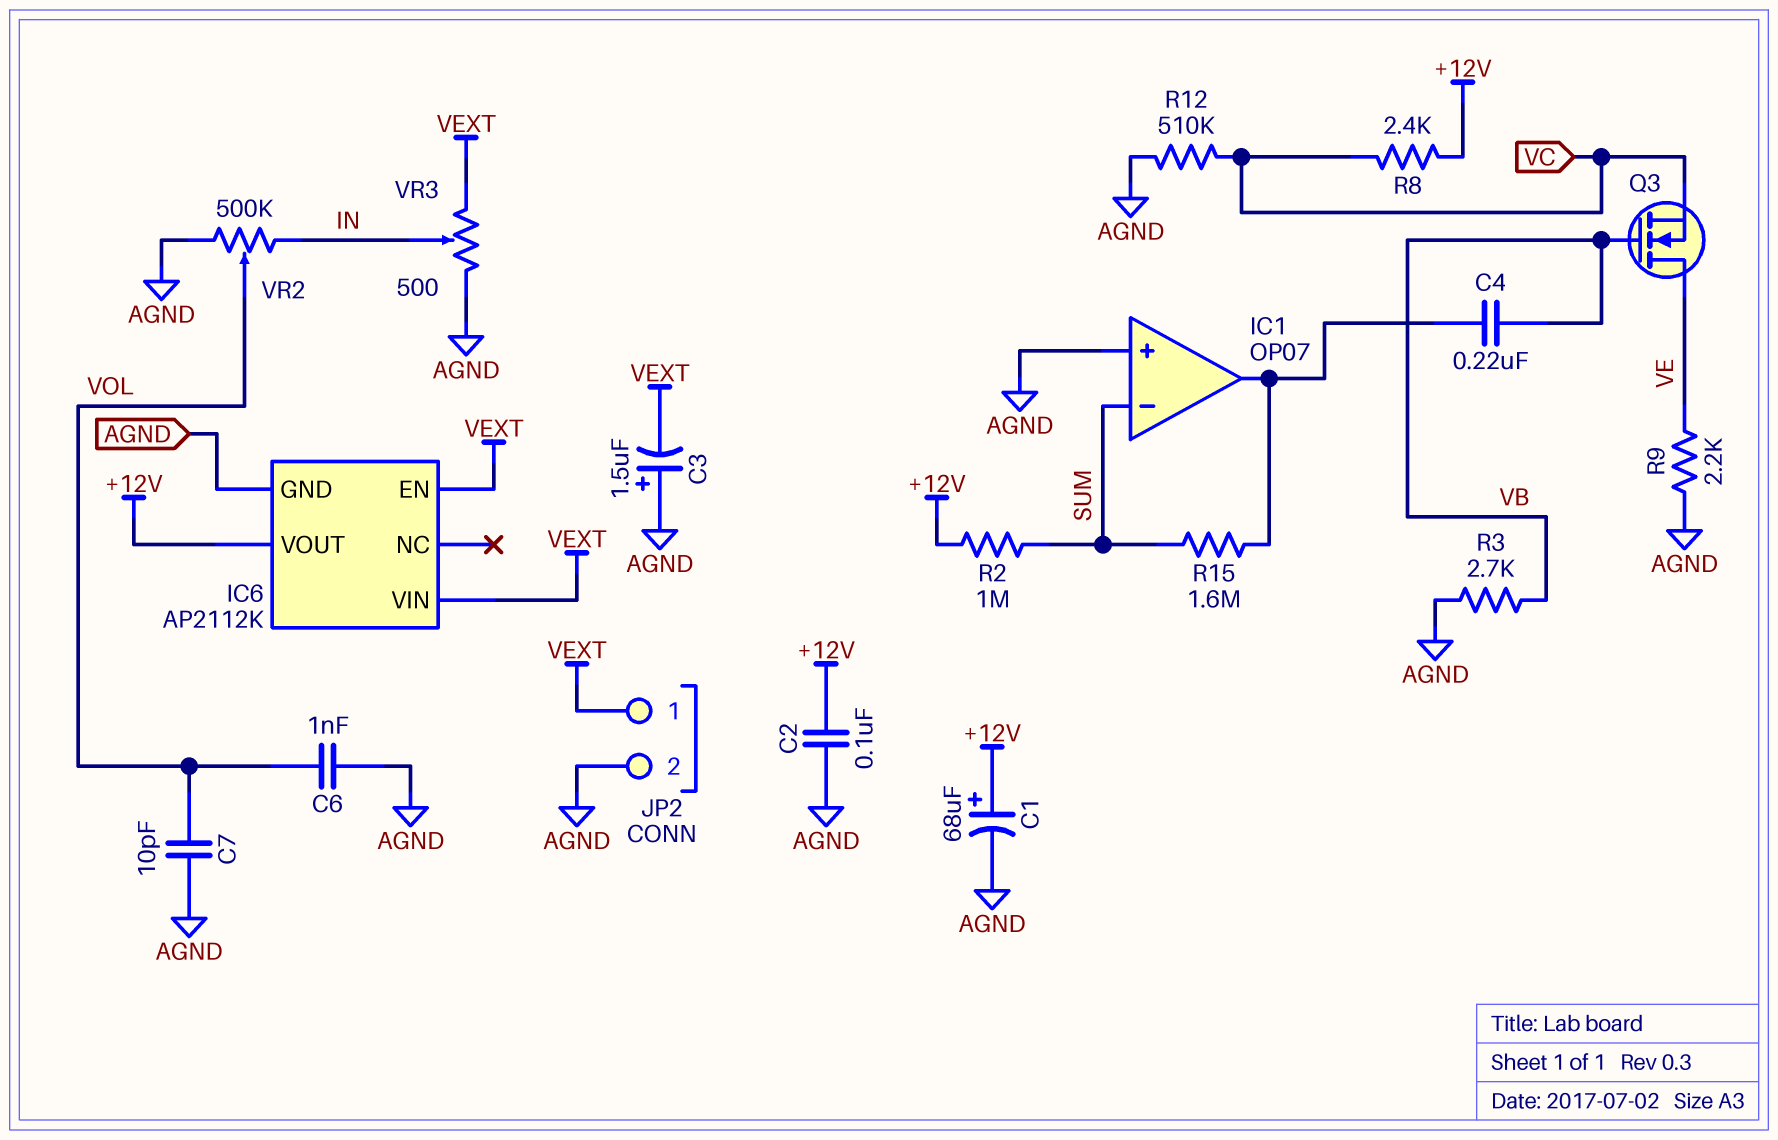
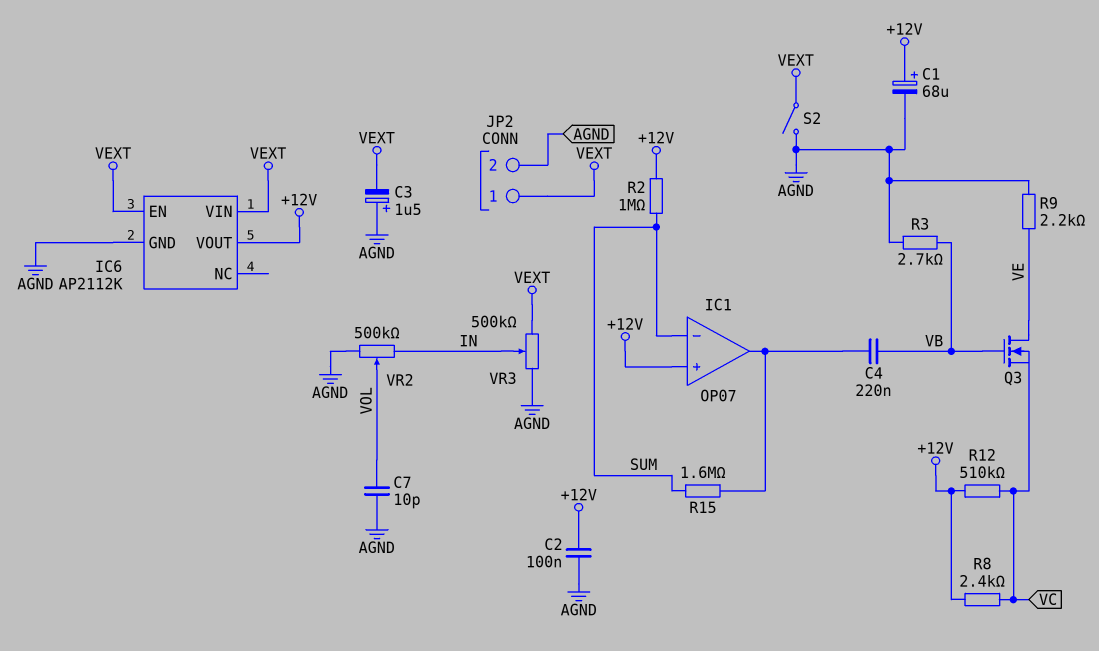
C6: 1nF (AGND, VOL) -> none
IC1 pin in+: AGND -> +12V
R12: 510k (AGND, VC) -> 510k (+12V, VC)
S2: none -> switch (AGND, VEXT)
VR3: 500 (AGND, VEXT, wiper IN) -> 500k (AGND, VEXT, wiper IN)

